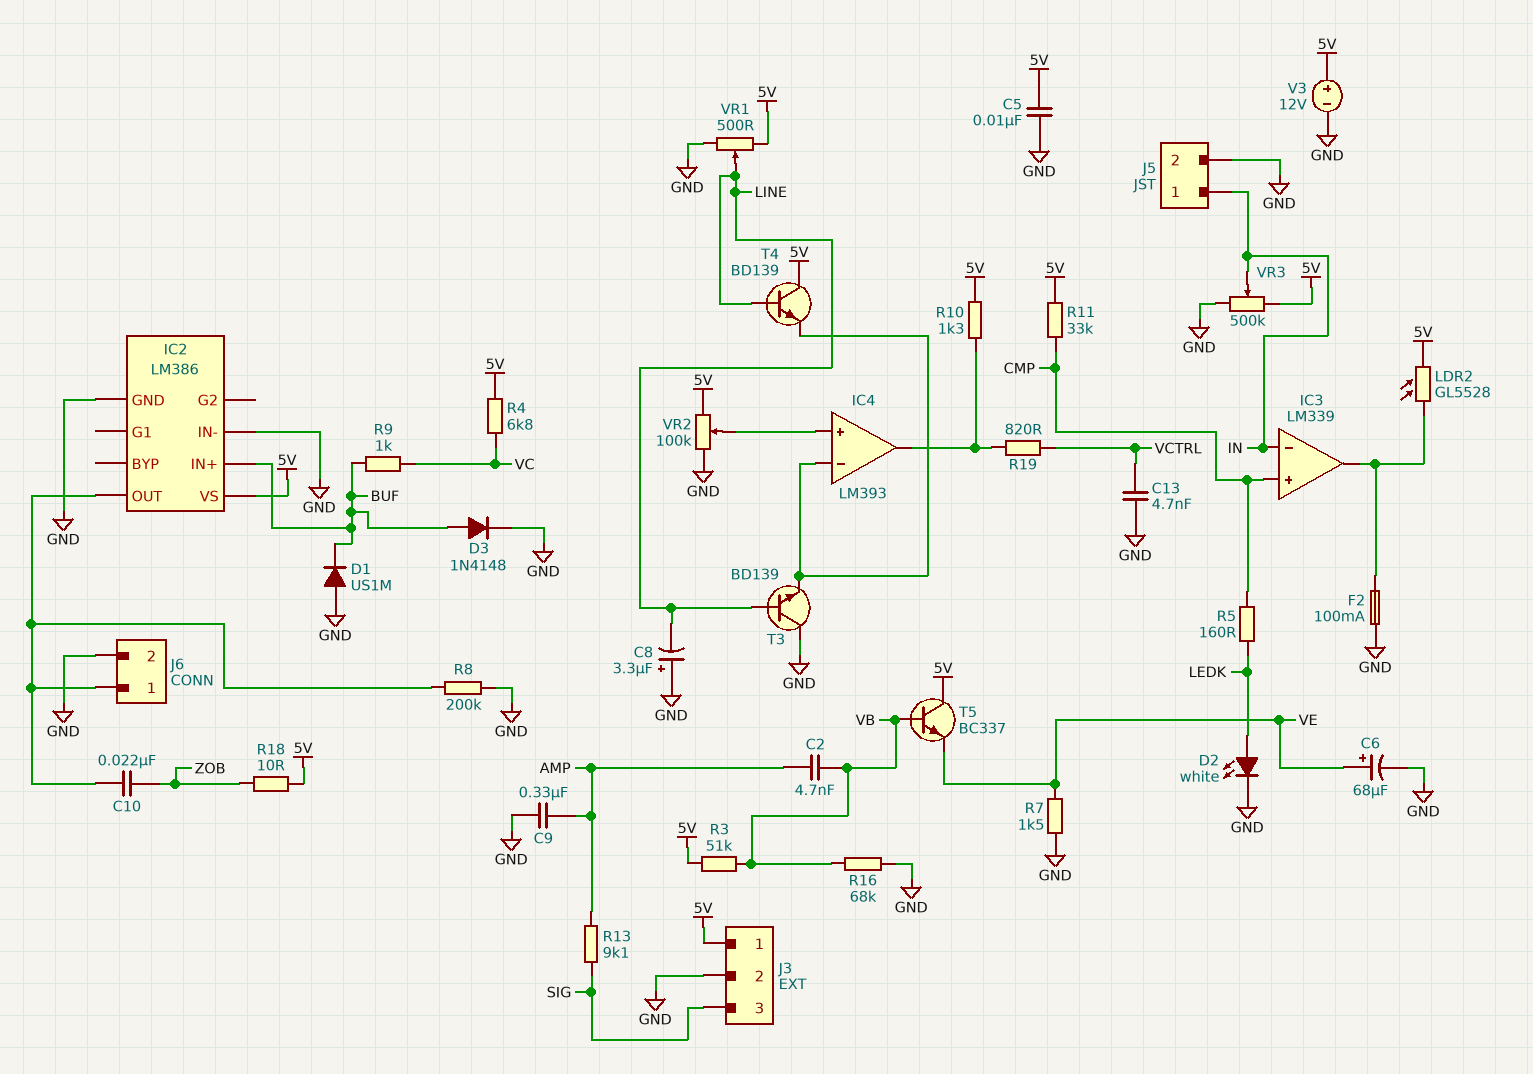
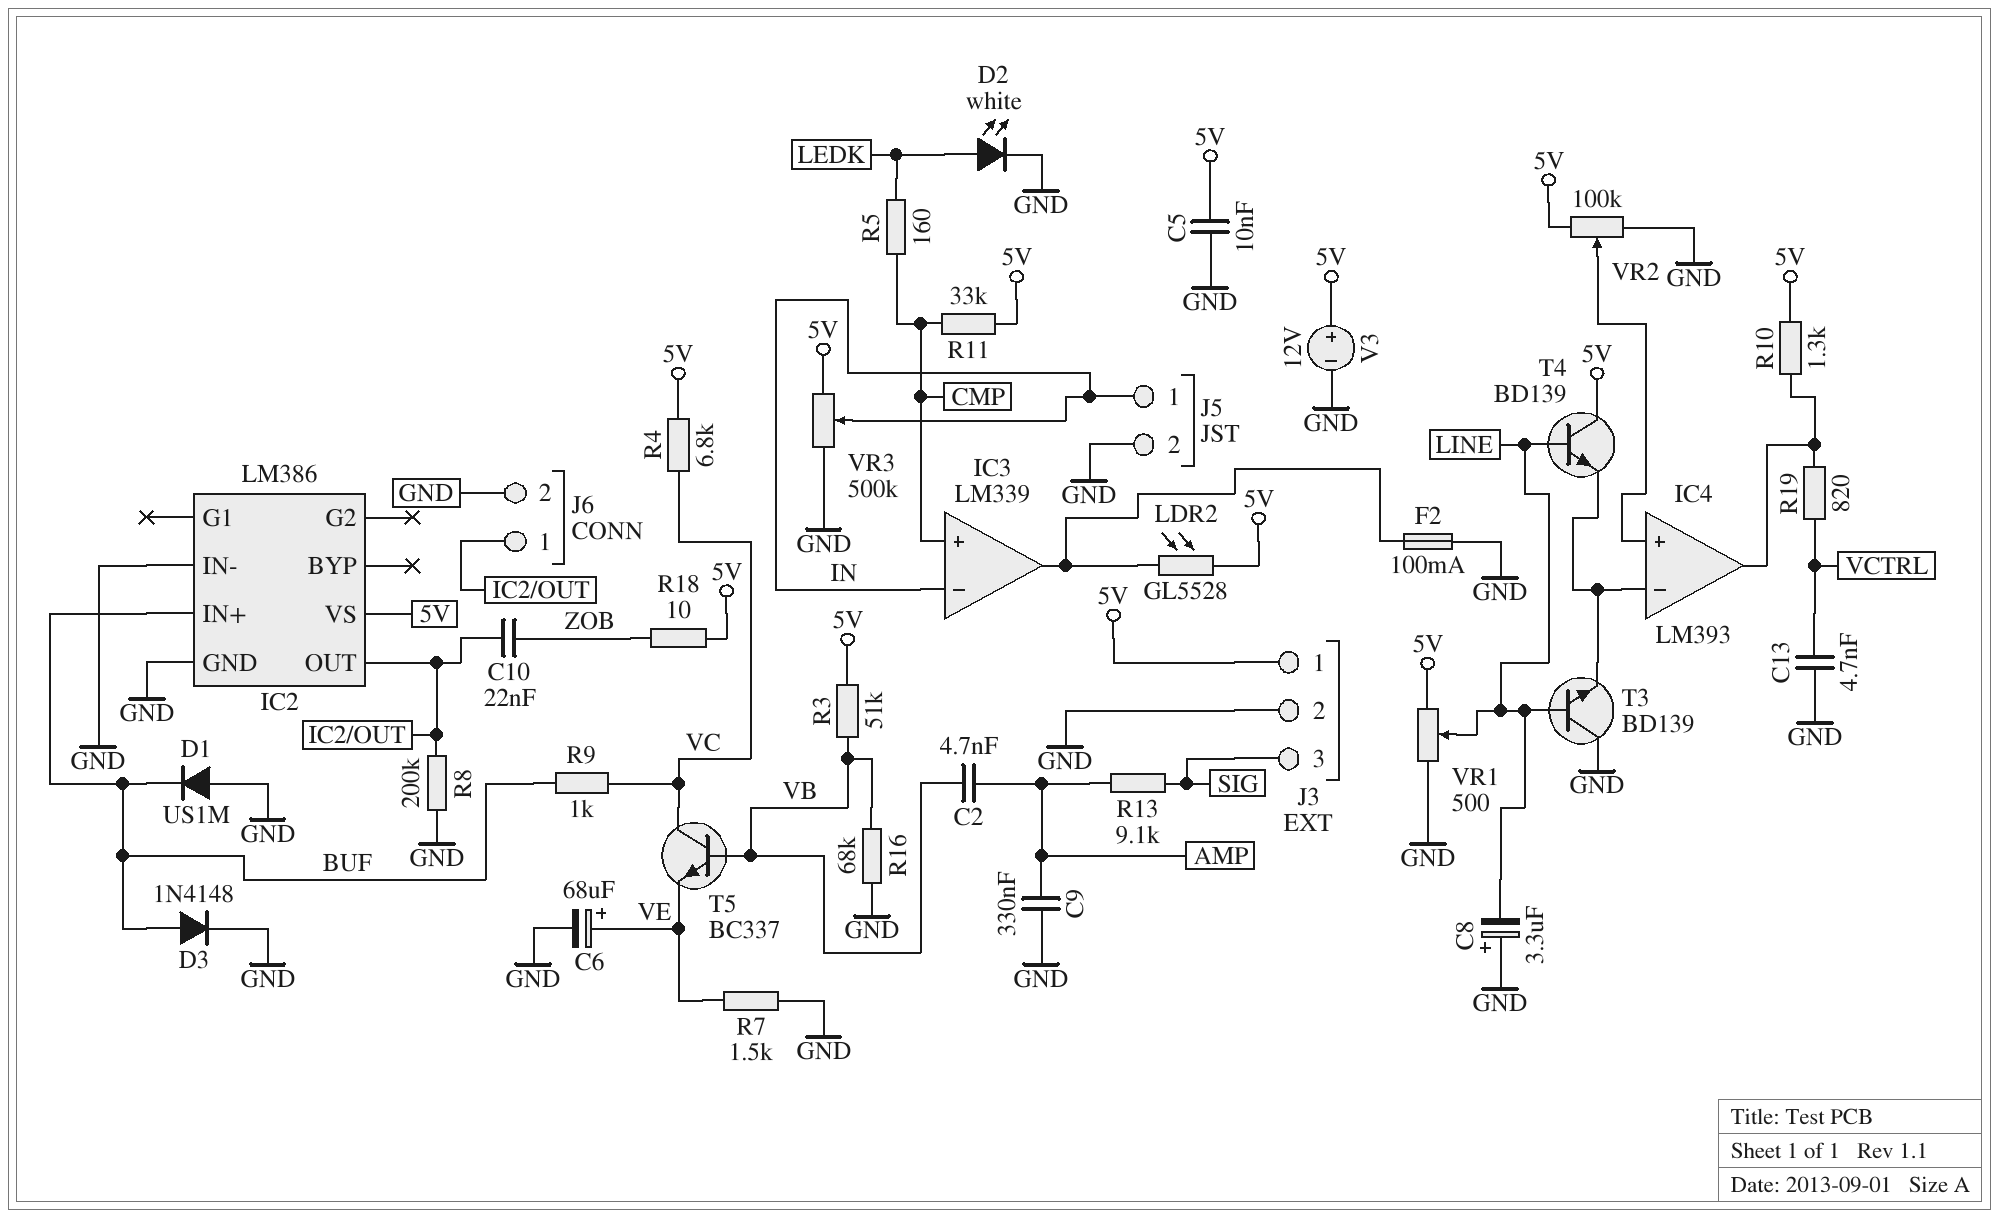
T5: NPN BC337 (B VB, C 5V, E VE) -> NPN BC337 (B VB, C VC, E VE)

